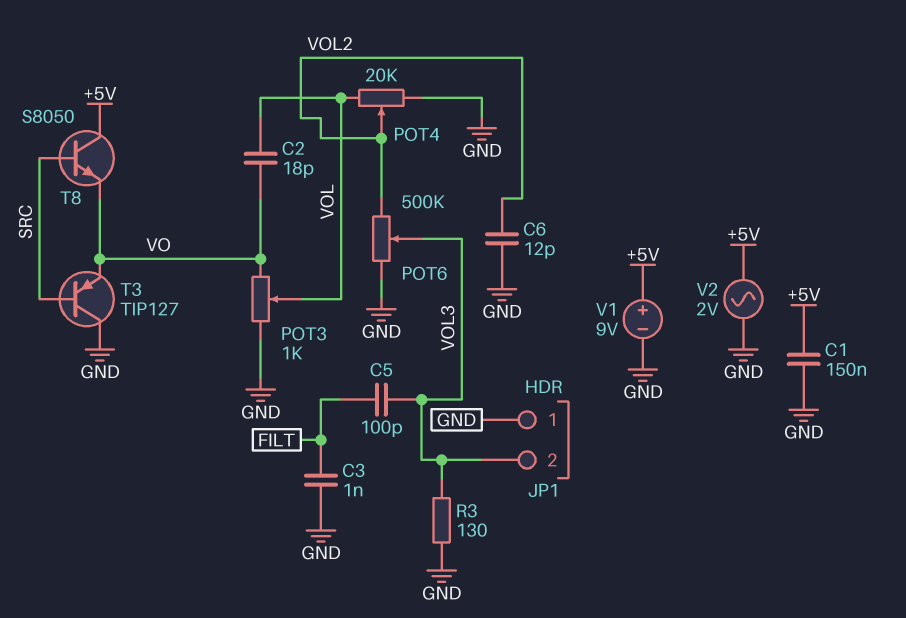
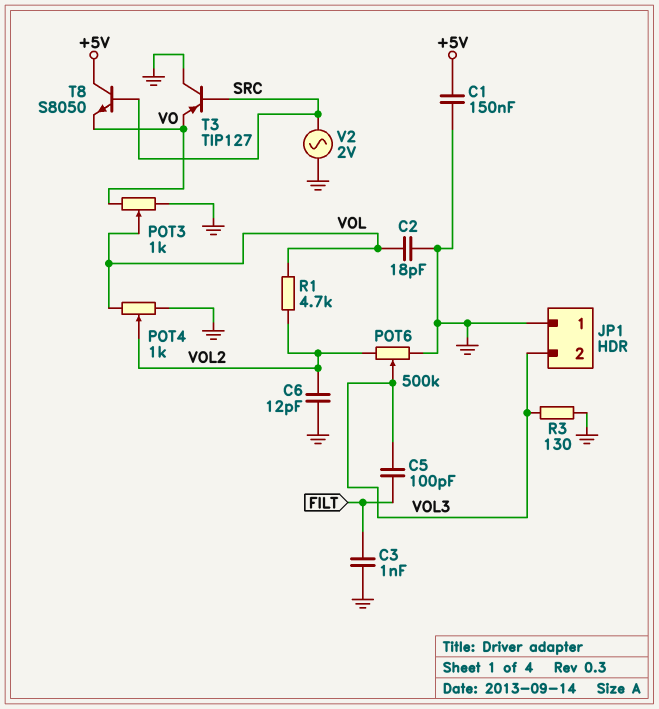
C2: 18pF (VO, VOL) -> 18pF (GND, VOL)
POT4: 20k (GND, VOL, wiper VOL2) -> 1k (GND, VOL, wiper VOL2)
R1: none -> 4.7k (VOL, VOL2)
V1: 9V (plus +5V, minus GND) -> none
V2: AC 2V (+5V, GND) -> AC 2V (GND, SRC)

